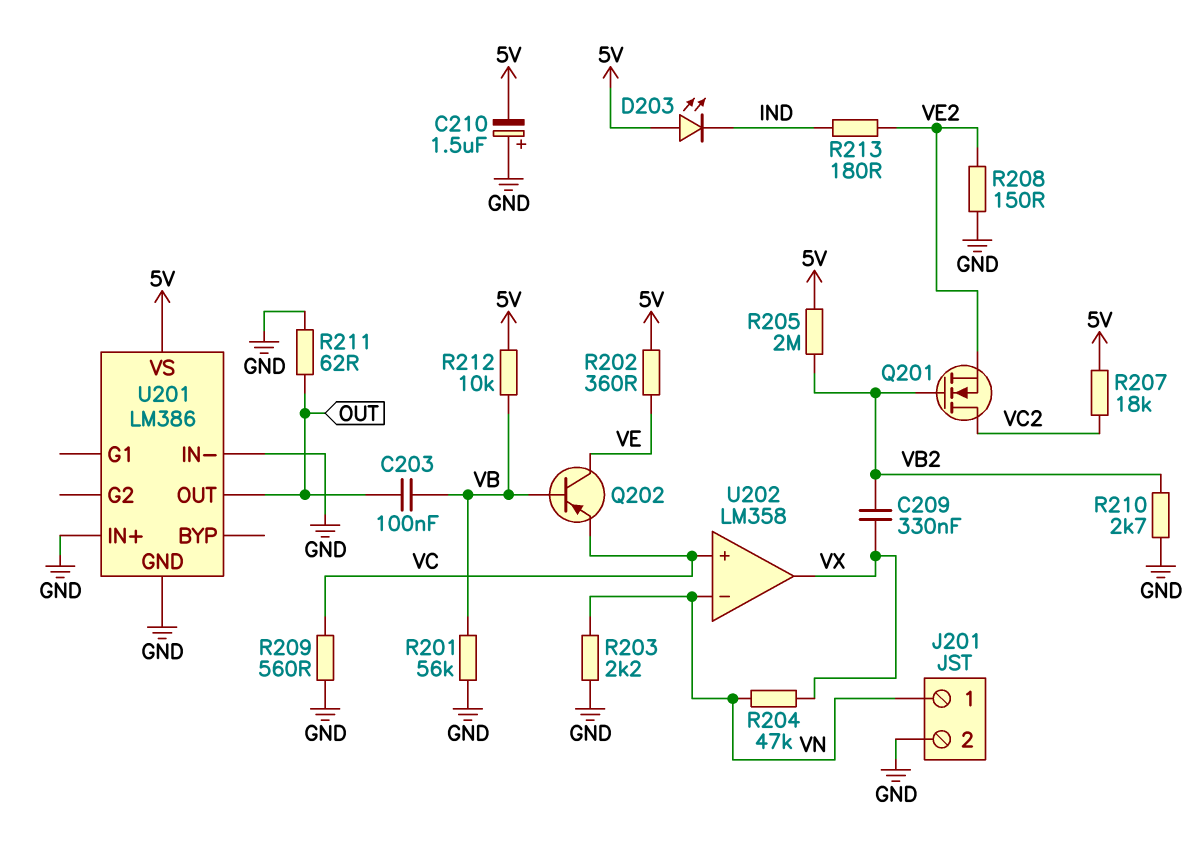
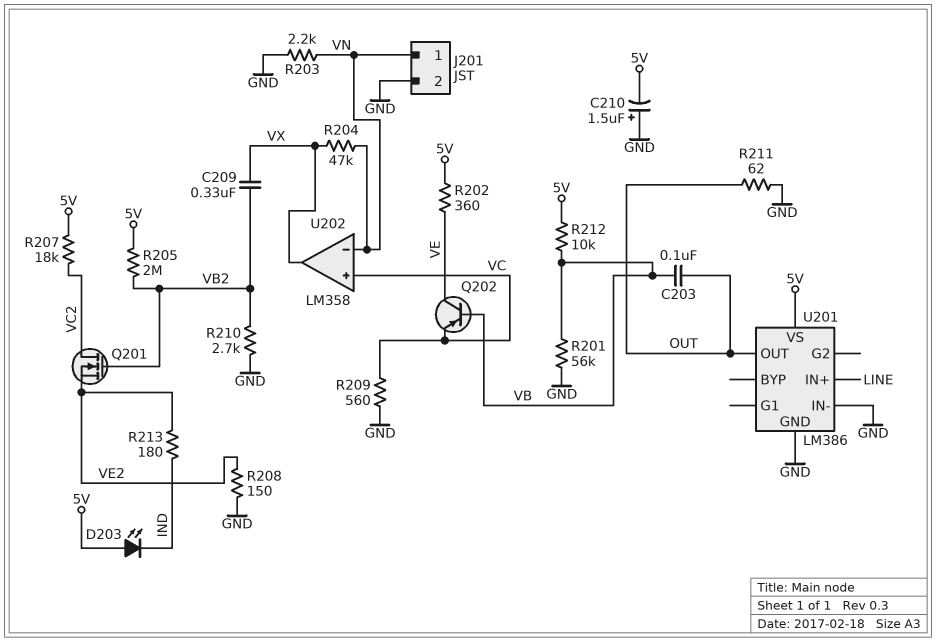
U201 pin IN+: GND -> LINE

